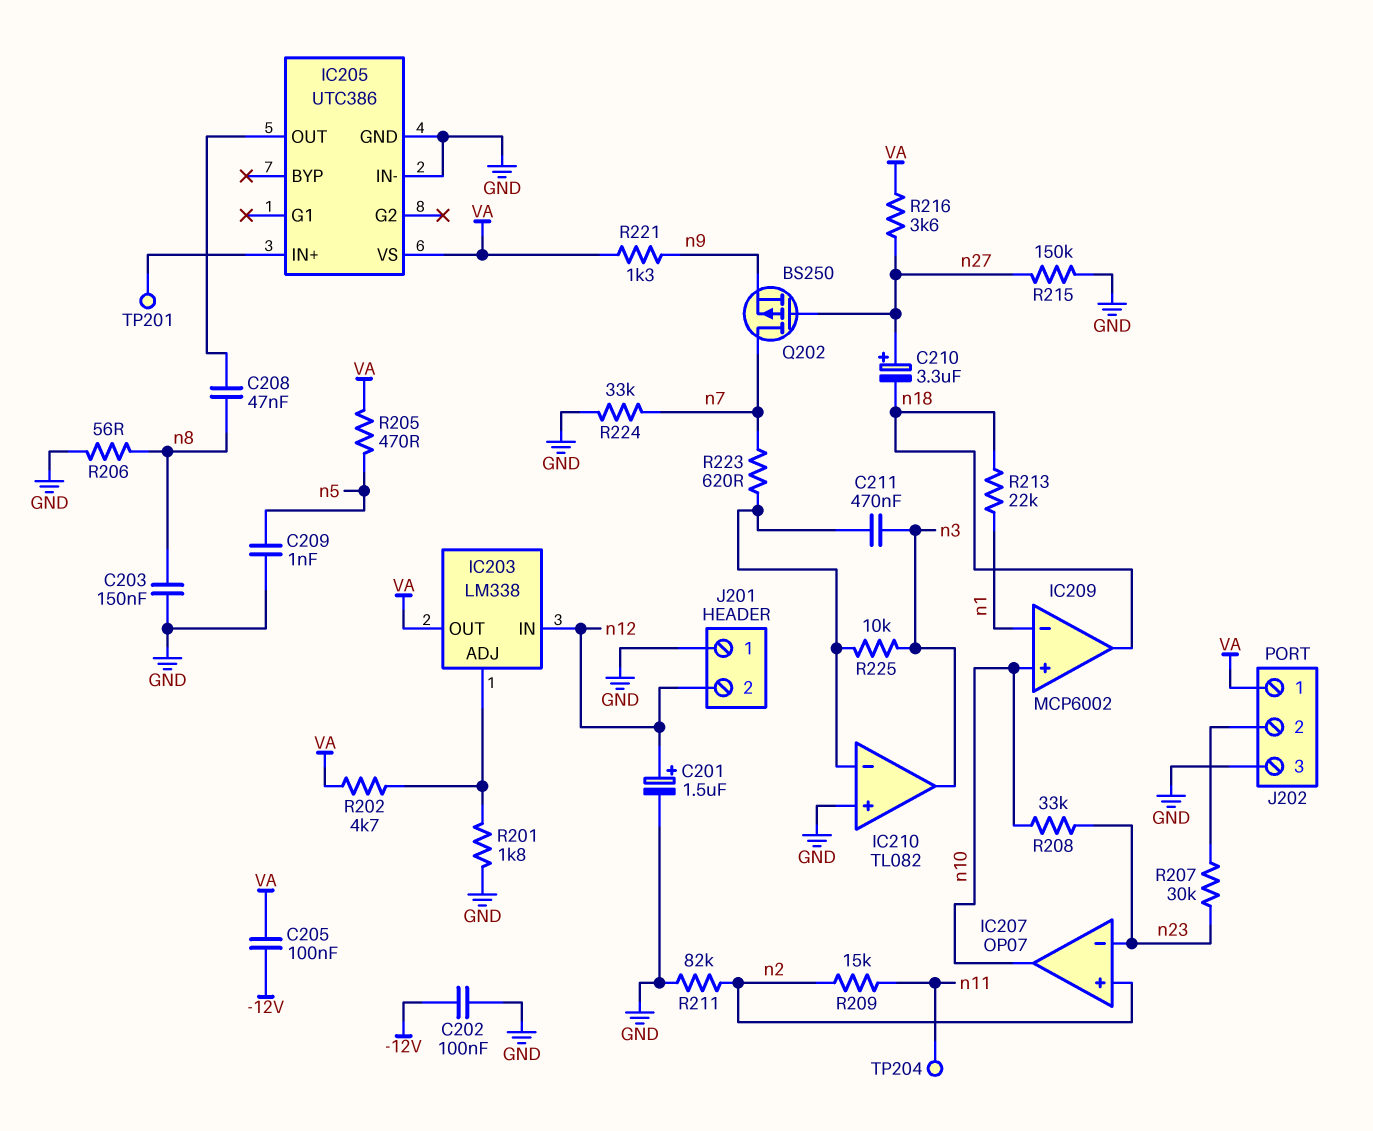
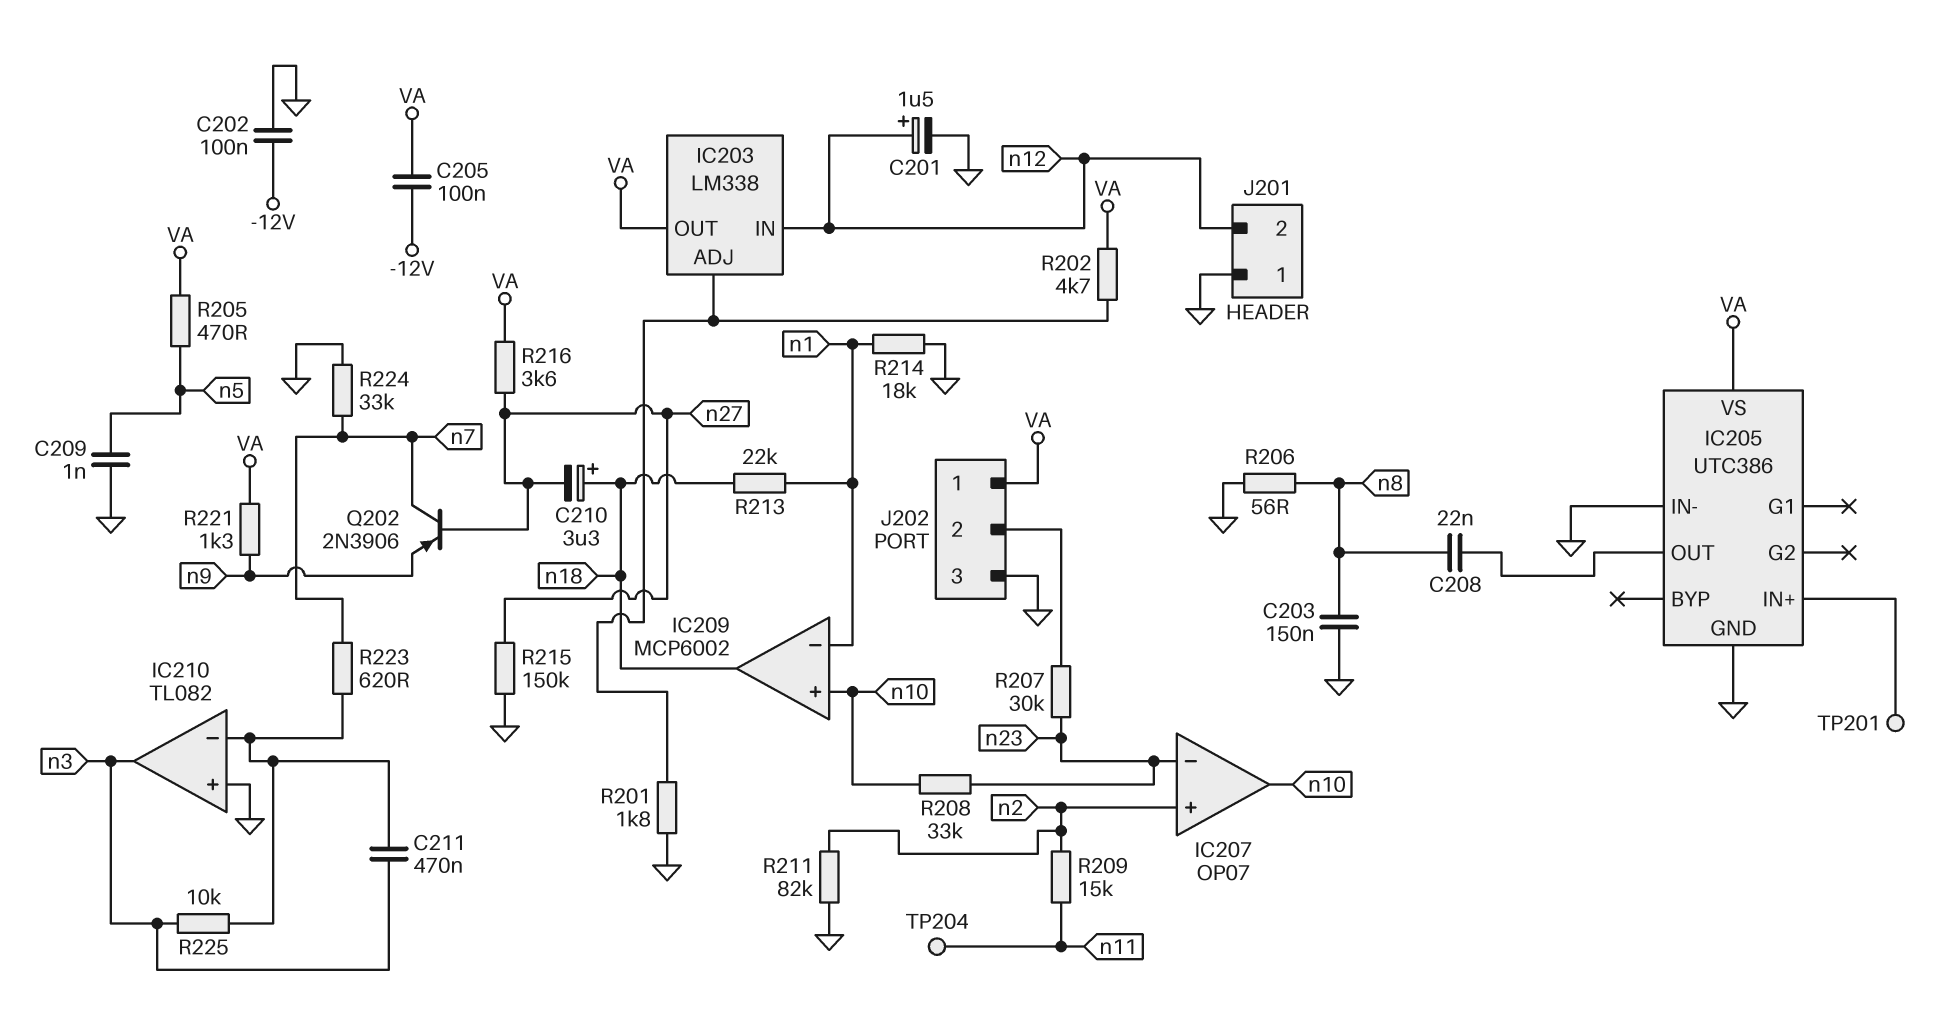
C208: 47nF (IC205/OUT, n8) -> 22nF (IC205/OUT, n8)
C210: 3.3uF (plus n27, minus n18) -> 3.3uF (plus n18, minus n27)
Q202: PMOS BS250 (G n27, D n7, S n9) -> PNP 2N3906 (B n27, C n7, E n9)
R214: none -> 18k (GND, n1)

